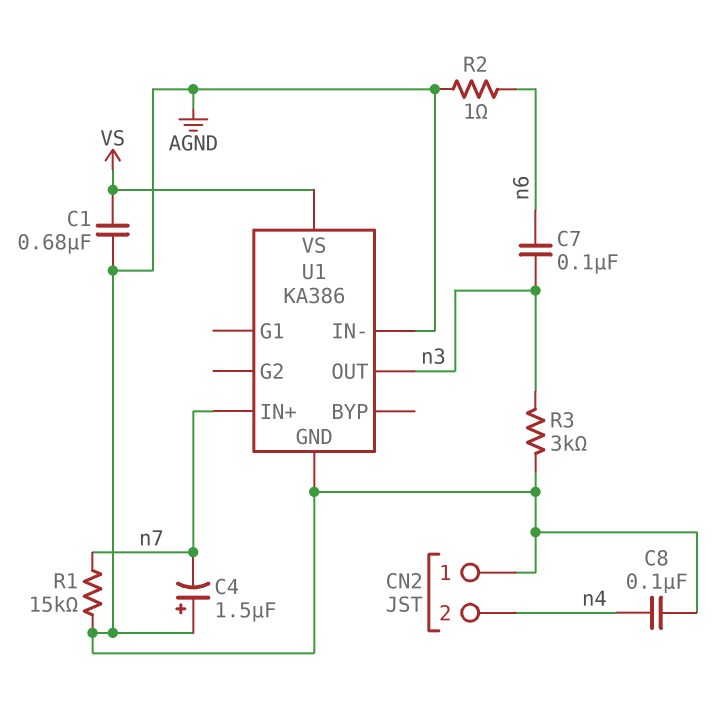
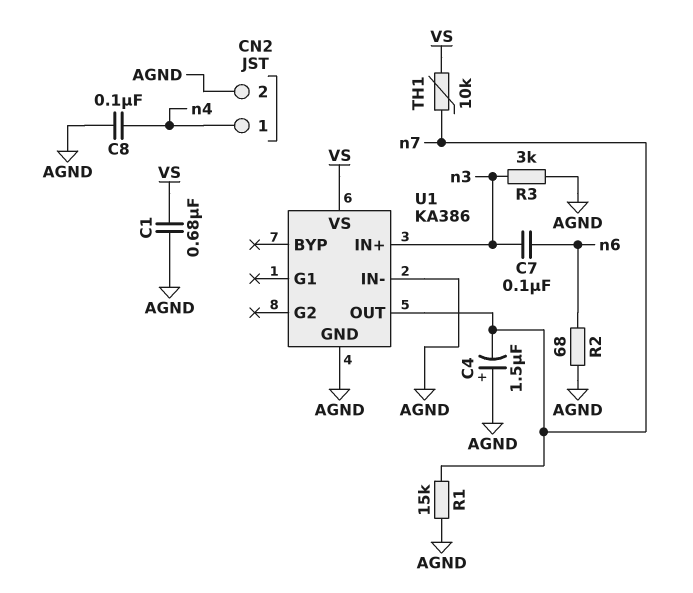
CN2 pin 1: AGND -> n4
CN2 pin 2: n4 -> AGND
R2: 1 (AGND, n6) -> 68 (AGND, n6)
TH1: none -> 10k (VS, n7)
U1 pin IN+: n7 -> n3
U1 pin OUT: n3 -> n7

